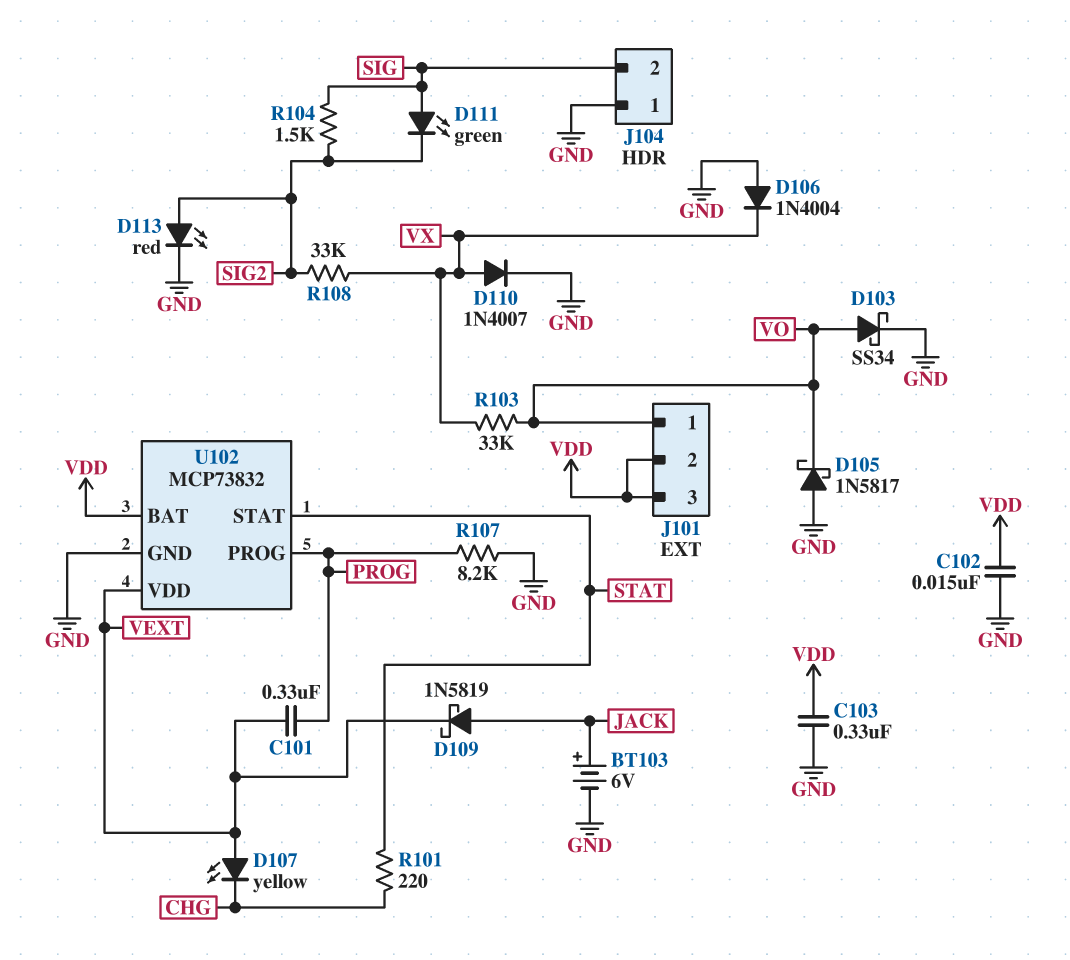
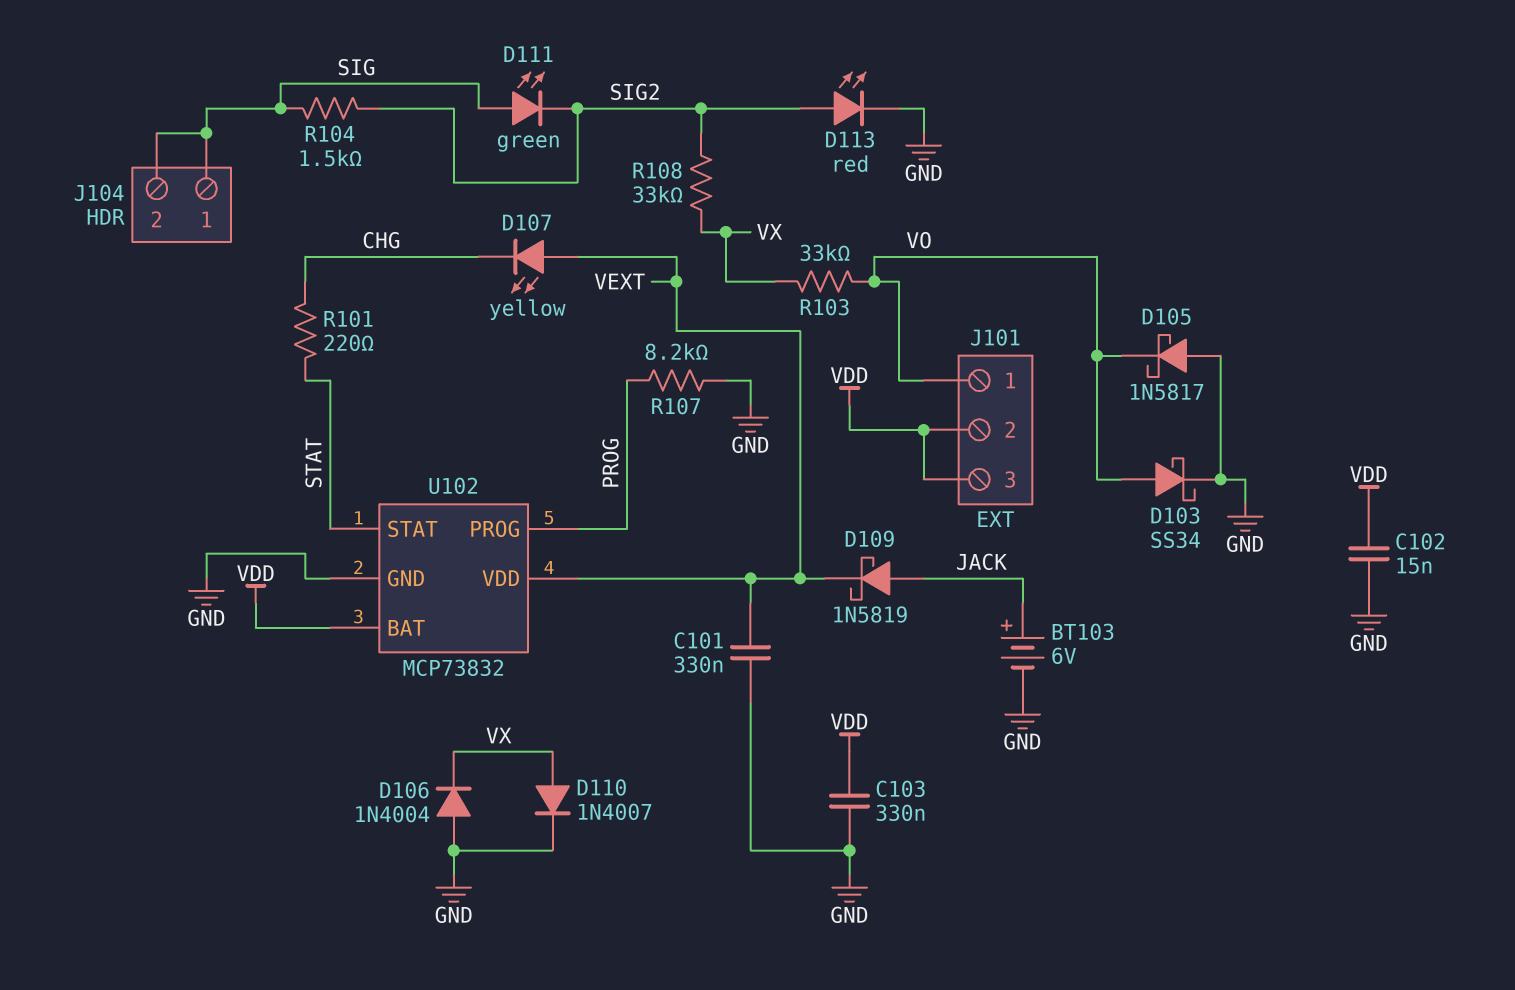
C101: 330nF (PROG, VEXT) -> 330nF (GND, VEXT)
J104 pin 1: GND -> SIG

